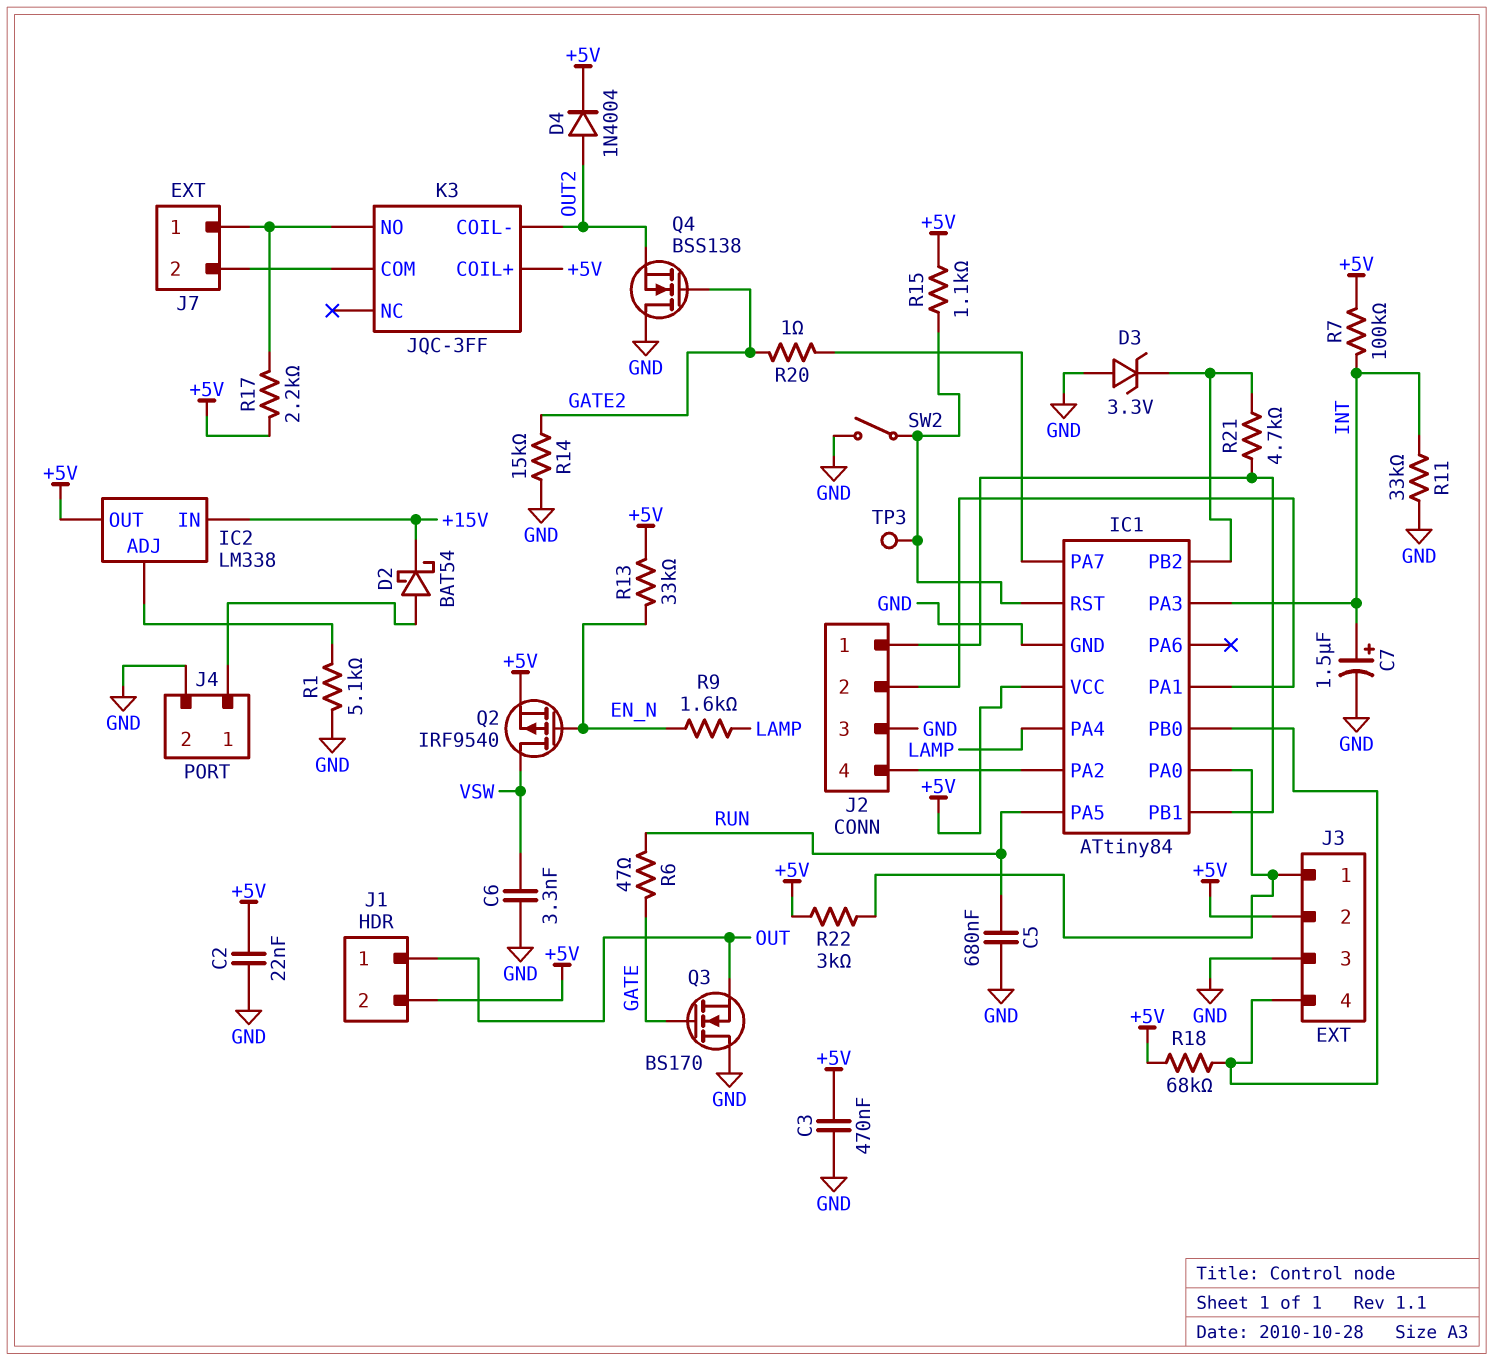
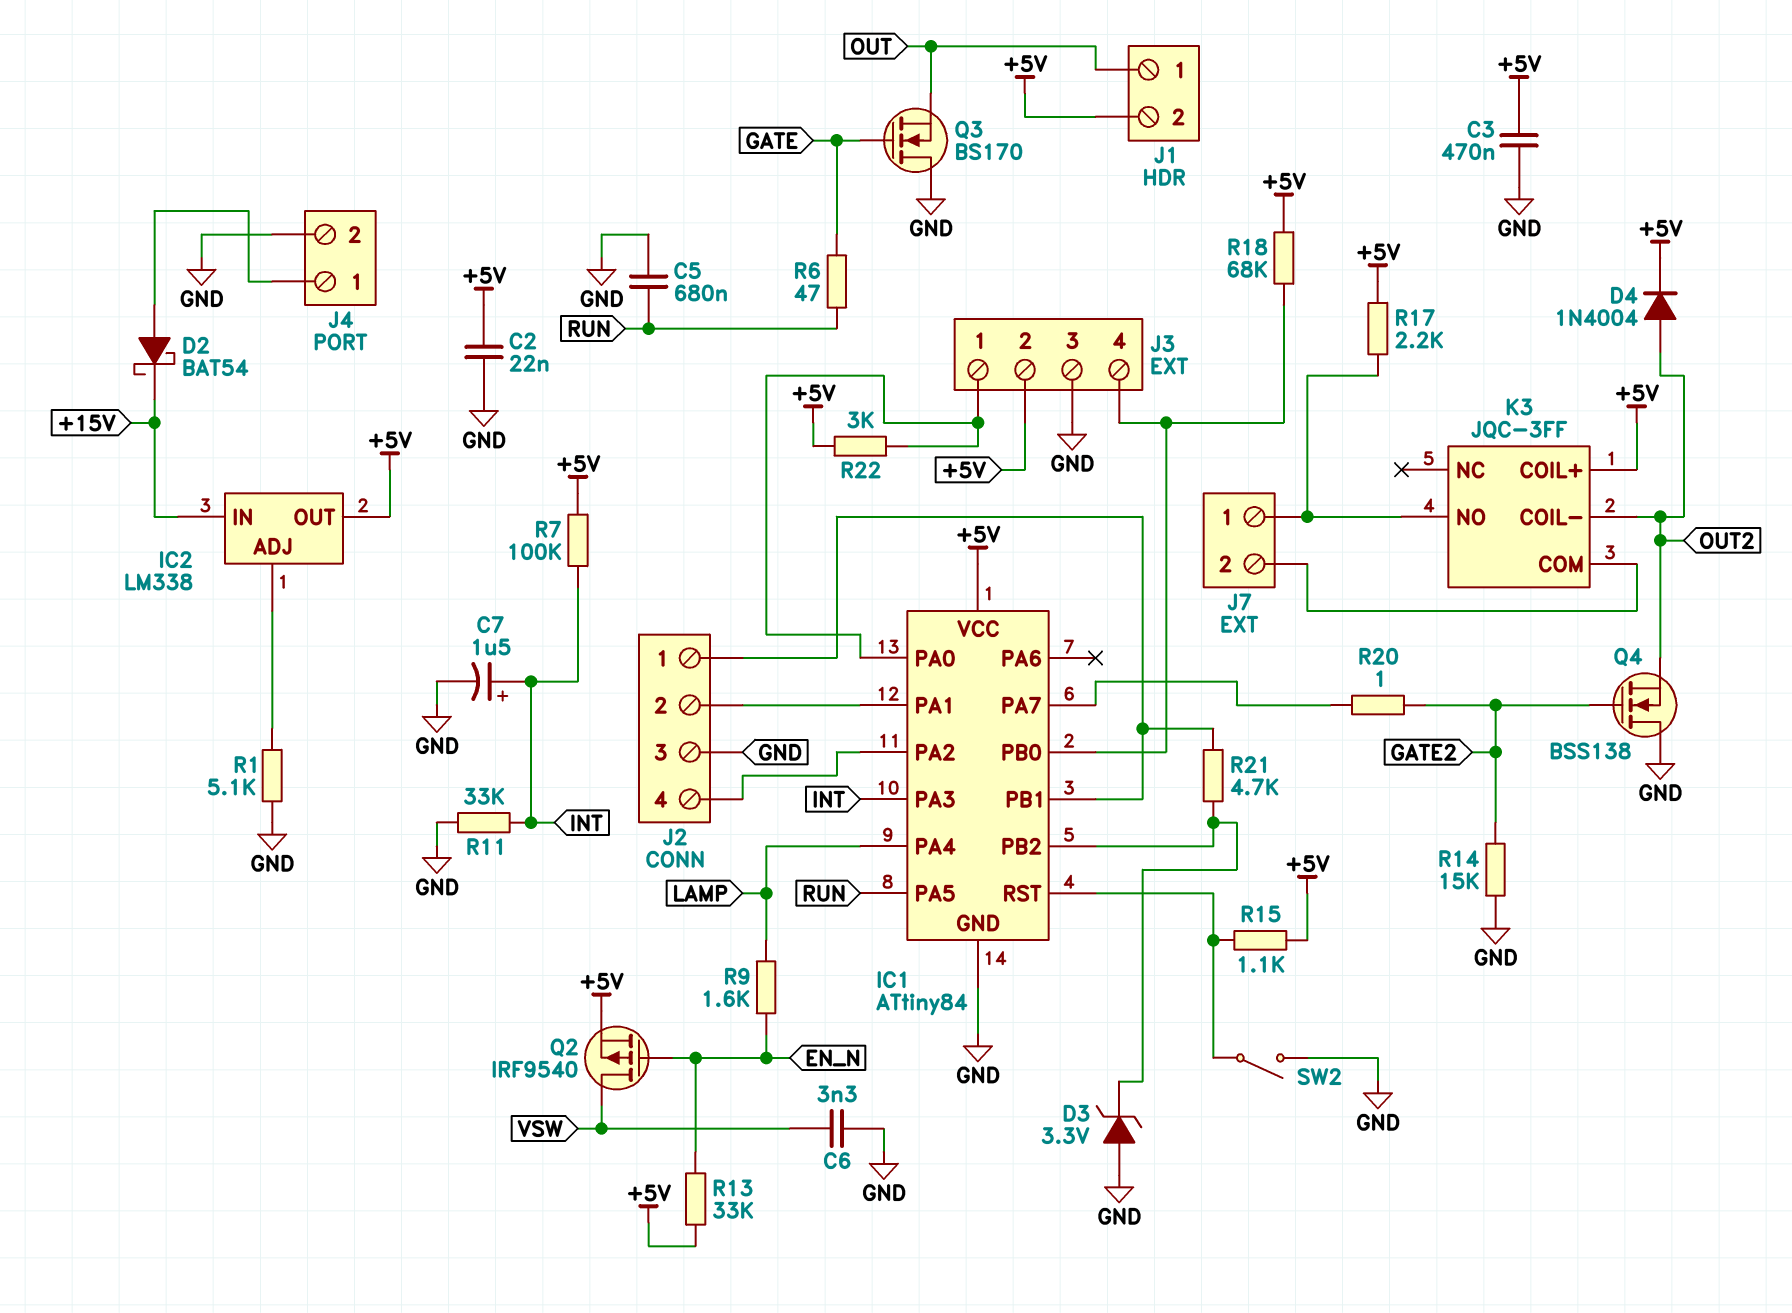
TP3: test point (IC1/RST) -> none

